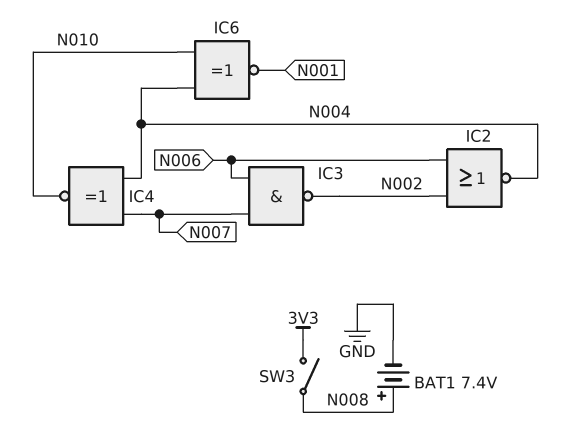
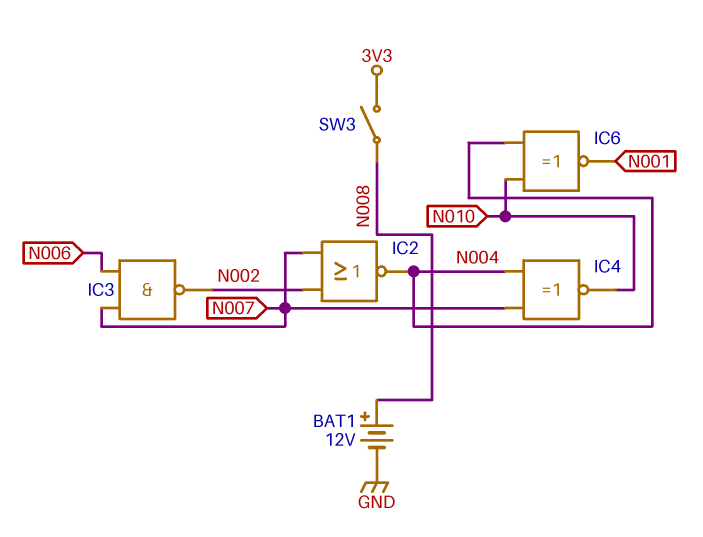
BAT1: 7.4V (plus N008, minus GND) -> 12V (plus N008, minus GND)
IC2: NOR (in N002, in N006, out N004) -> NOR (in N002, in N007, out N004)

